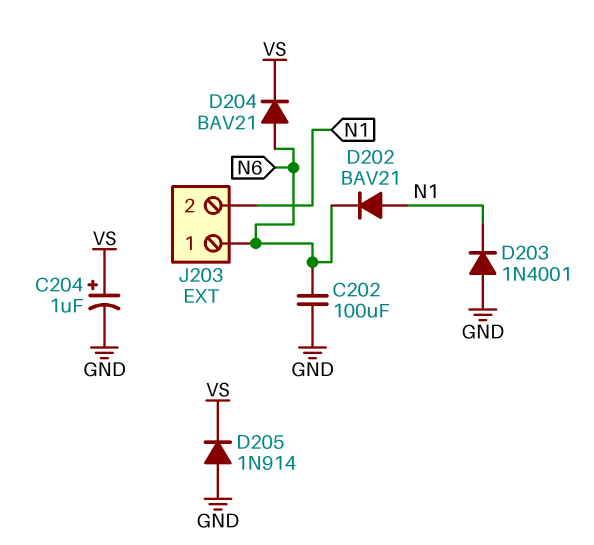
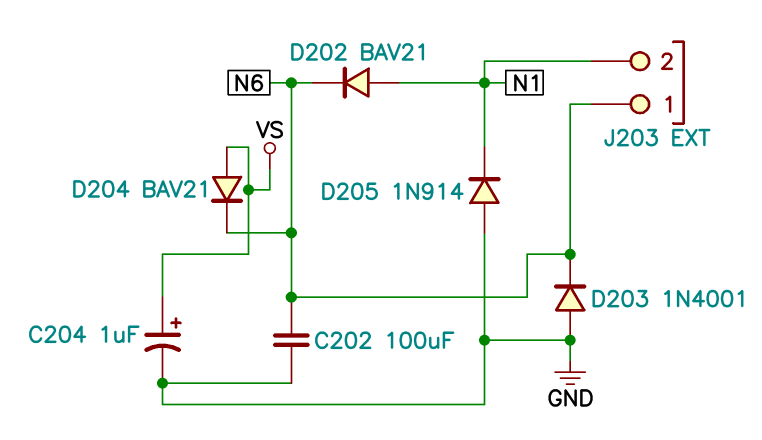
D203: diode 1N4001 (A GND, K N1) -> diode 1N4001 (A GND, K N6)
D204: diode BAV21 (A N6, K VS) -> diode BAV21 (A VS, K N6)
D205: diode 1N914 (A GND, K VS) -> diode 1N914 (A GND, K N1)

